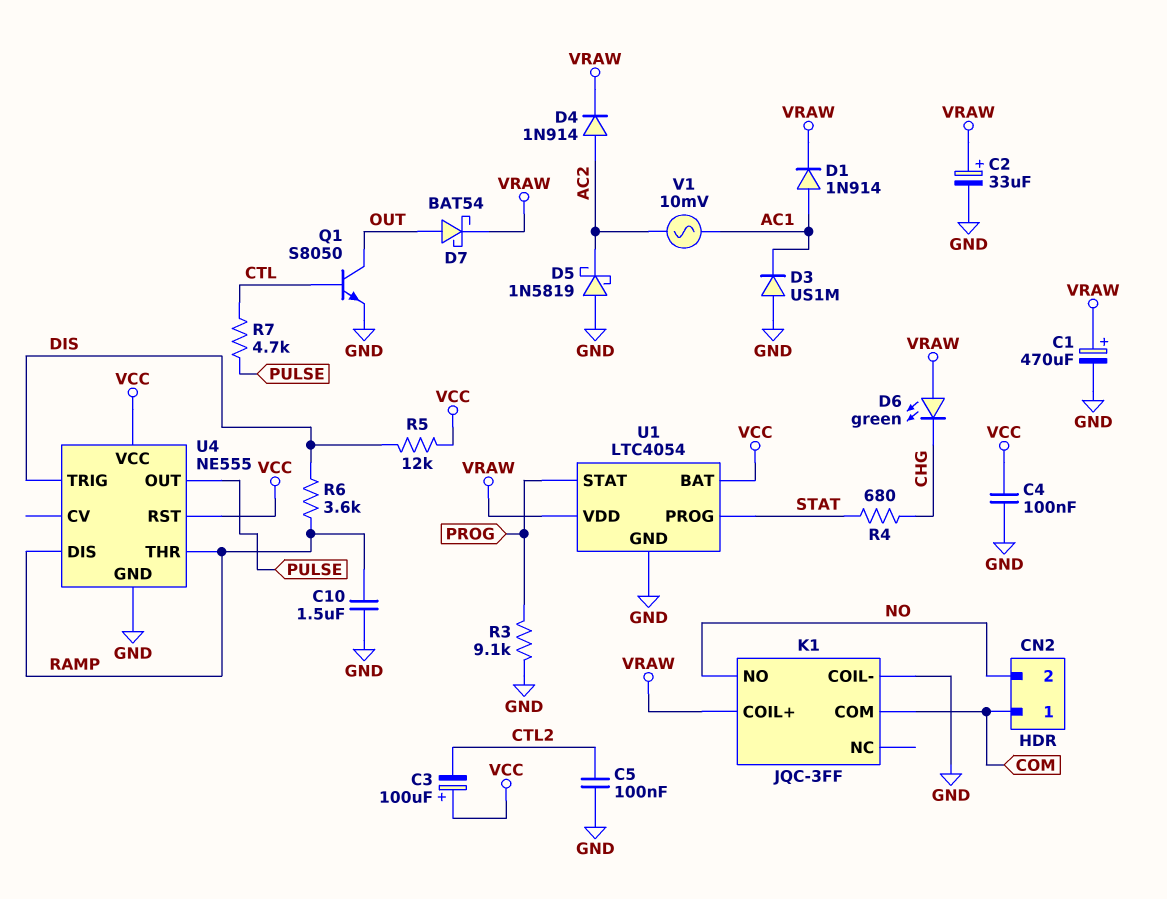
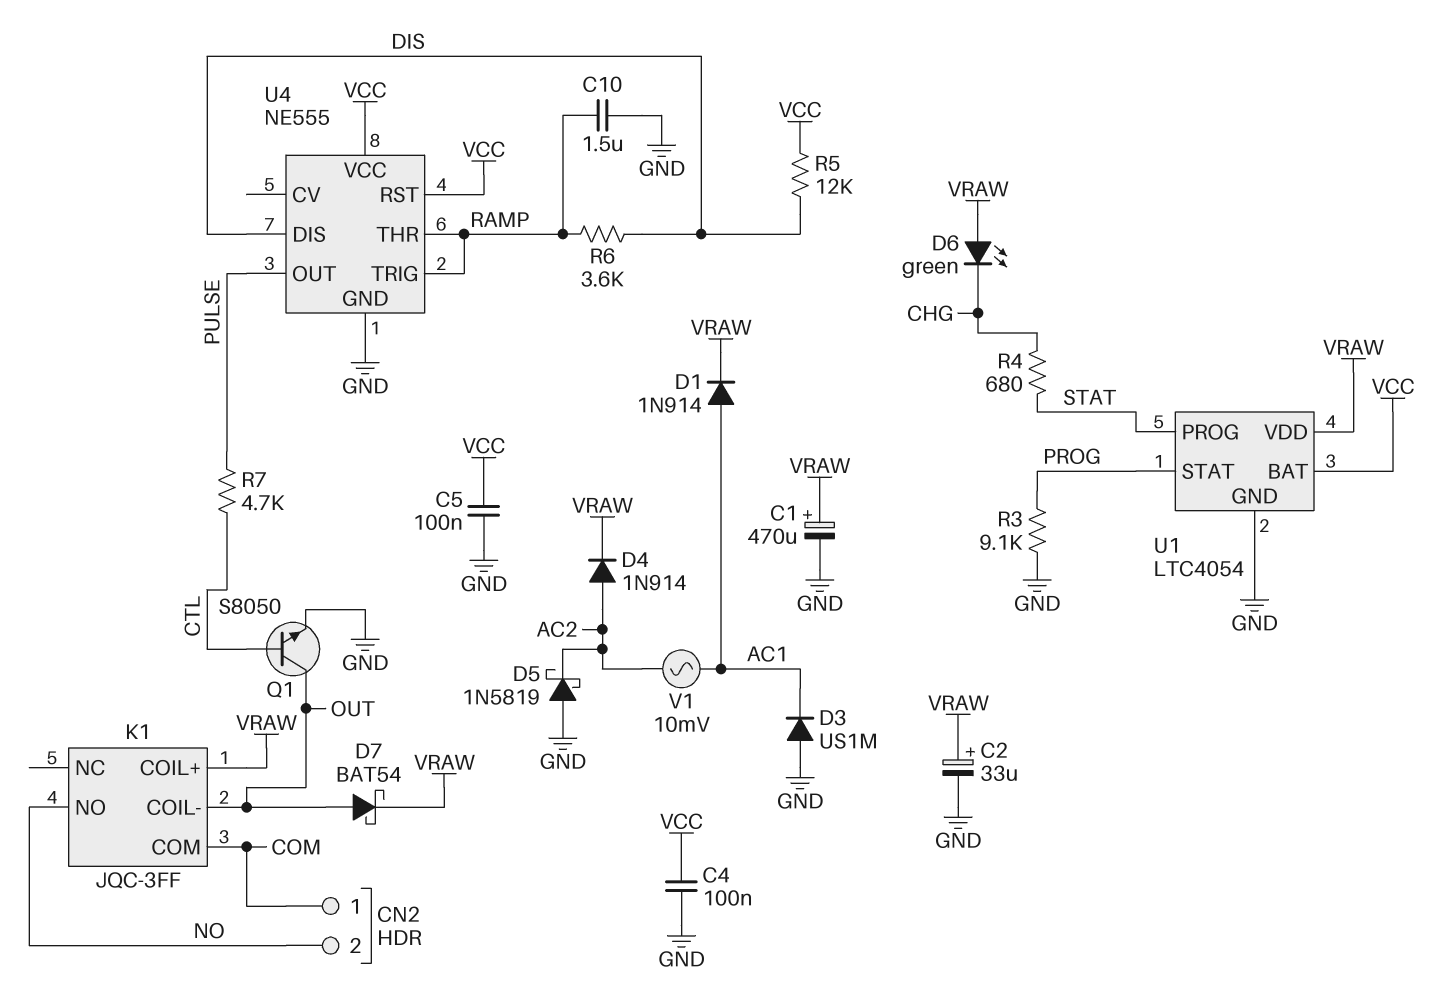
C3: 100uF (plus VCC, minus CTL2) -> none
C5: 100nF (CTL2, GND) -> 100nF (GND, VCC)
K1 pin COIL-: GND -> OUT
U4 pin DIS: RAMP -> DIS
U4 pin TRIG: DIS -> RAMP

